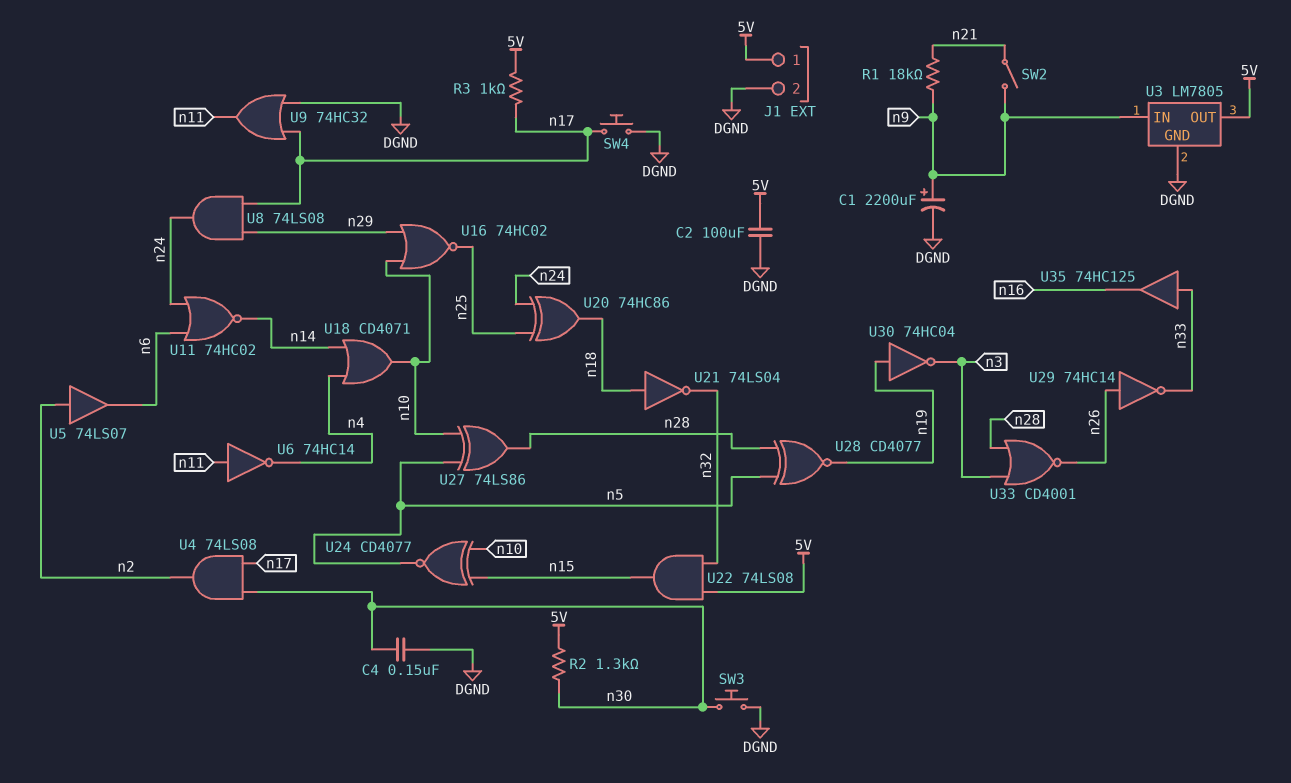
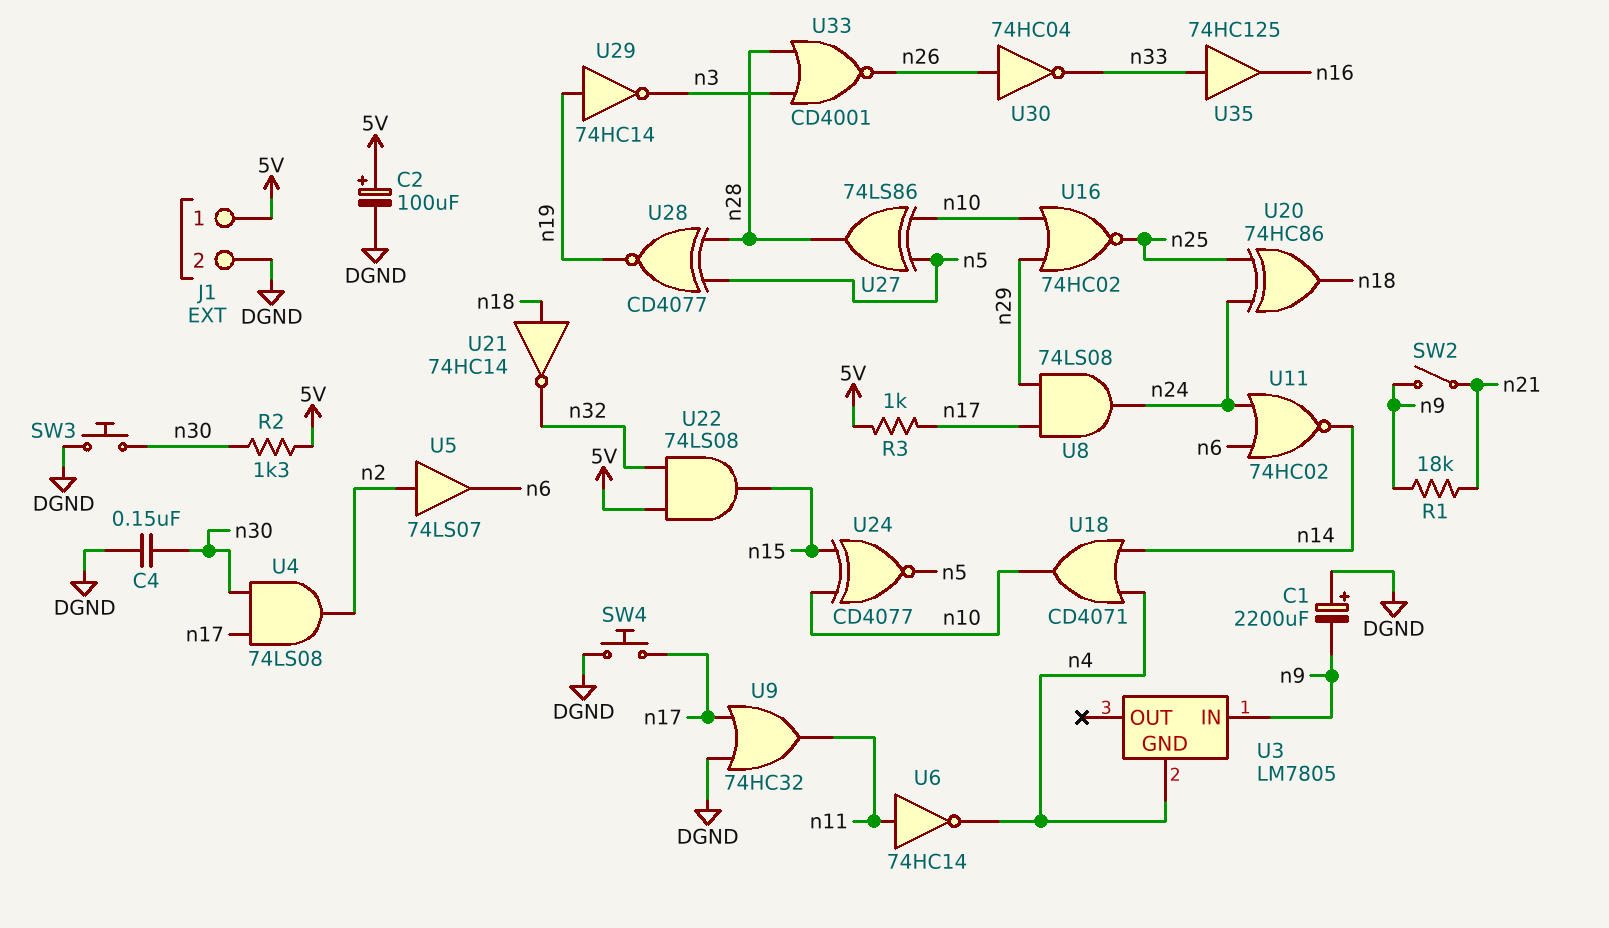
C1: 2200uF (plus n9, minus DGND) -> 2200uF (plus DGND, minus n9)
C2: 100uF (5V, DGND) -> 100uF (plus 5V, minus DGND)
U3 pin GND: DGND -> n4
U3 pin OUT: 5V -> none
U21: NOT 74LS04 (in n18, out n32) -> NOT 74HC14 (in n18, out n32)
U29: NOT 74HC14 (in n26, out n33) -> NOT 74HC14 (in n19, out n3)
U30: NOT 74HC04 (in n19, out n3) -> NOT 74HC04 (in n26, out n33)

